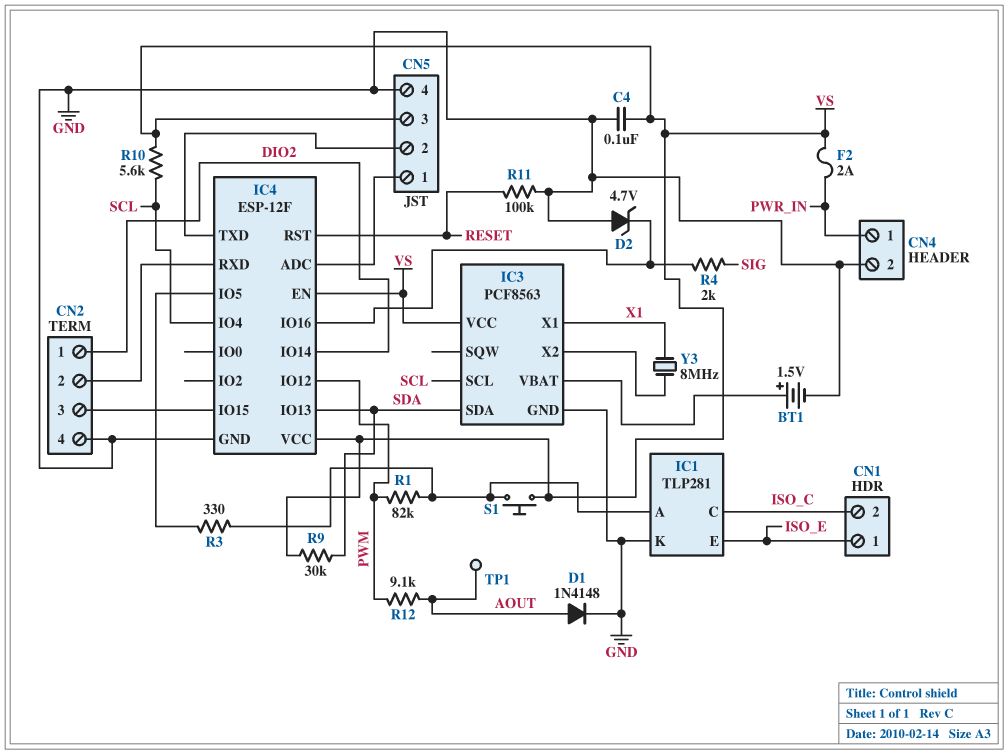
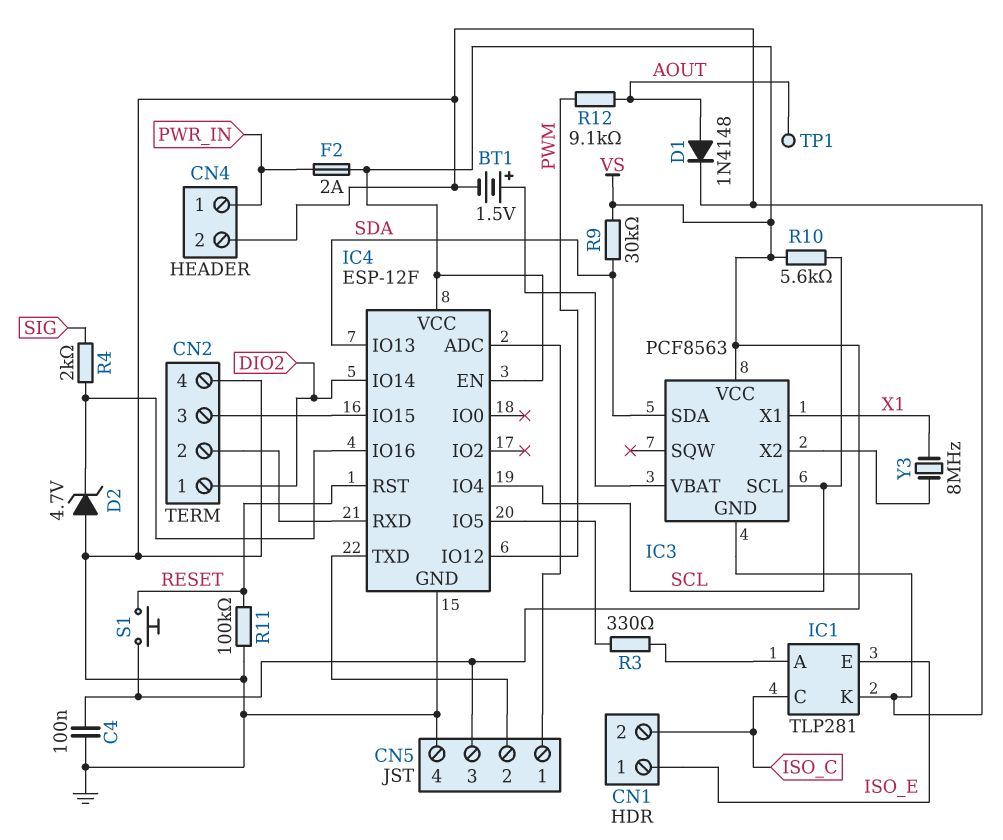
R1: 82k (IC1/A, PWM) -> none
S1: button (IC1/A, VS) -> button (RESET, VS)

